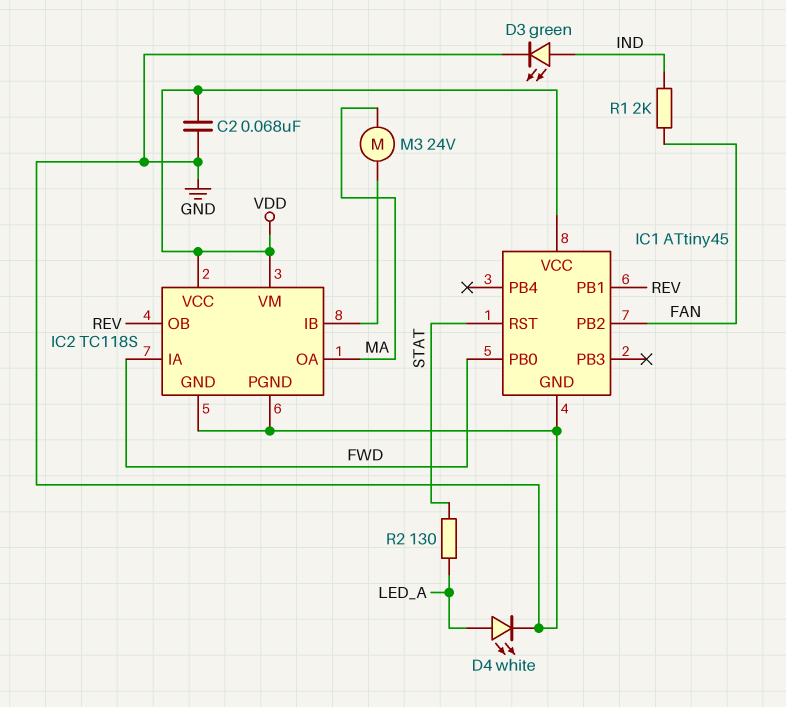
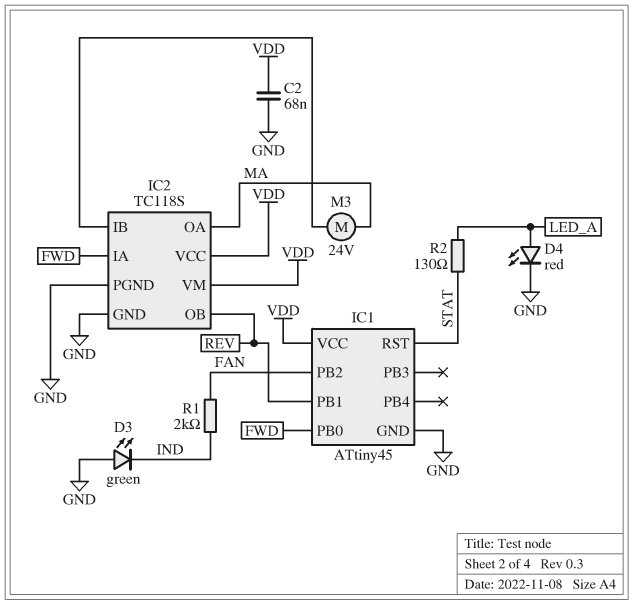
D3: LED green (A IND, K GND) -> LED green (A GND, K IND)
D4: LED white (A LED_A, K GND) -> LED red (A LED_A, K GND)

